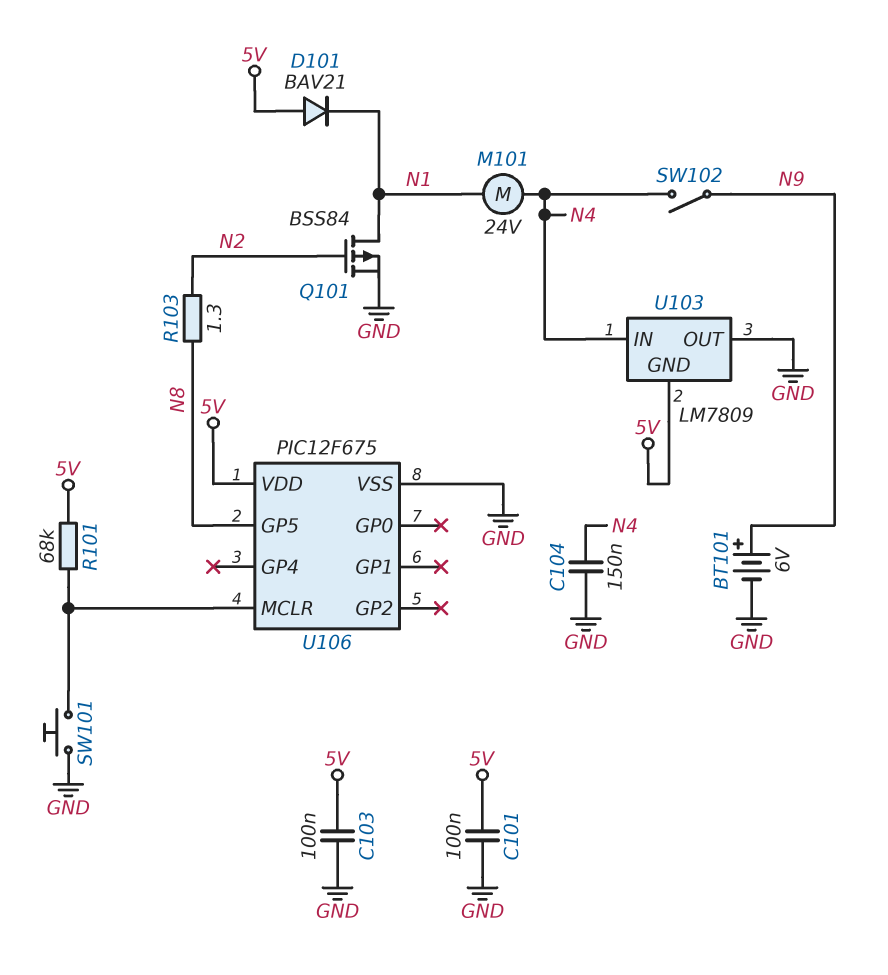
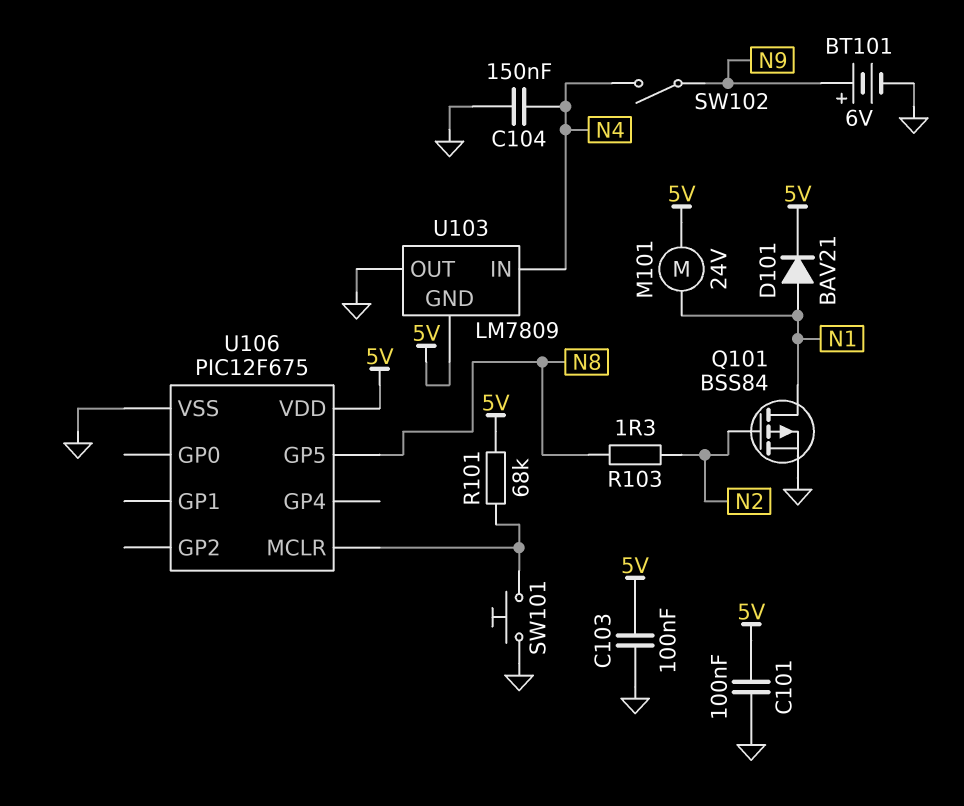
D101: diode BAV21 (A 5V, K N1) -> diode BAV21 (A N1, K 5V)
M101: motor 24V (N1, N4) -> motor 24V (5V, N1)

